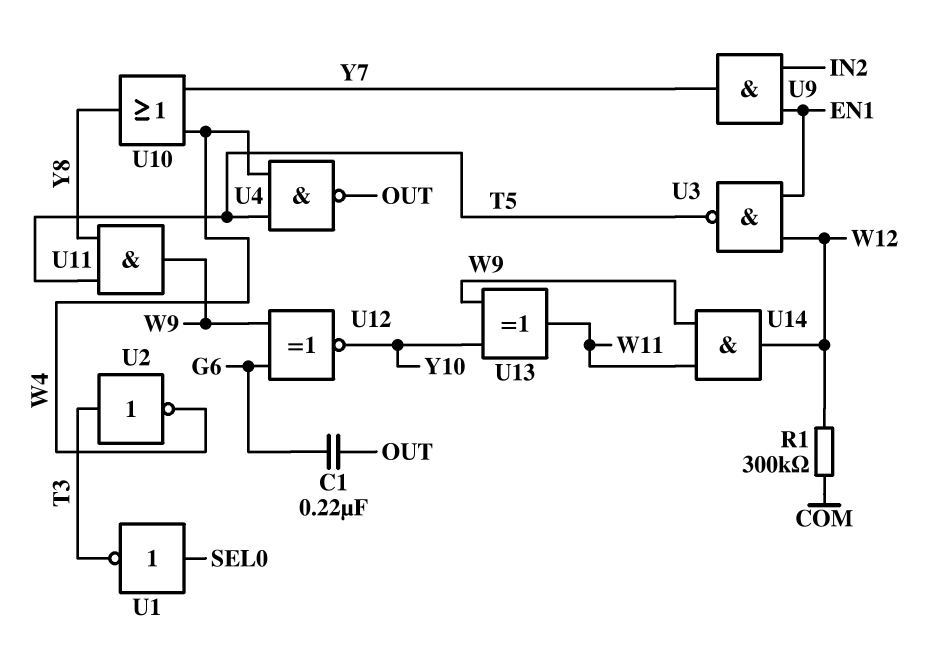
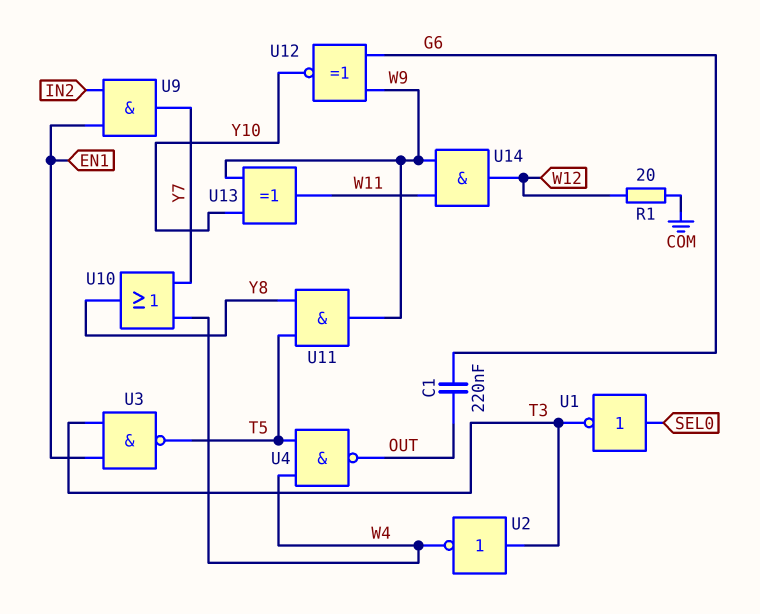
R1: 300k (COM, W12) -> 20 (COM, W12)
U3: NAND (in EN1, in W12, out T5) -> NAND (in EN1, in T3, out T5)

